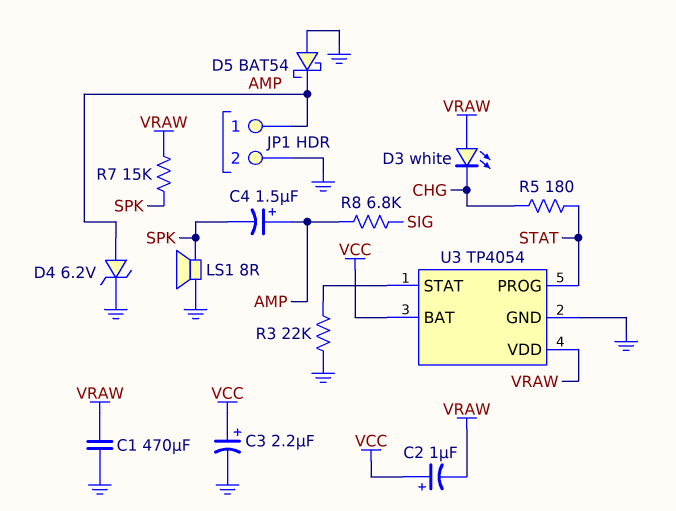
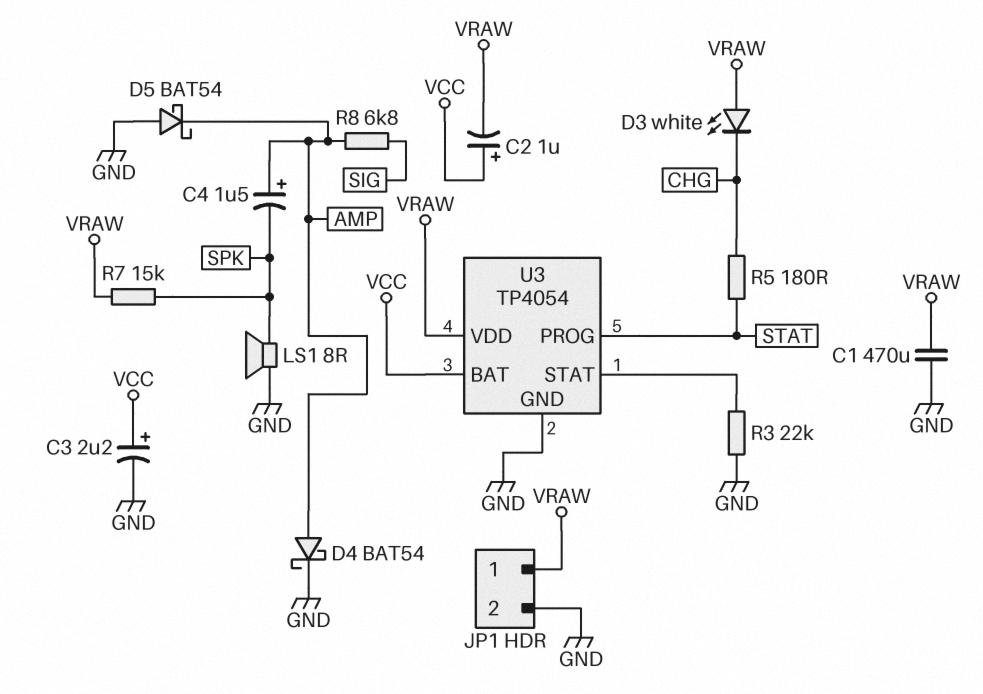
D4: zener 6.2V (A AMP, K GND) -> schottky BAT54 (A AMP, K GND)
JP1 pin 1: AMP -> VRAW

